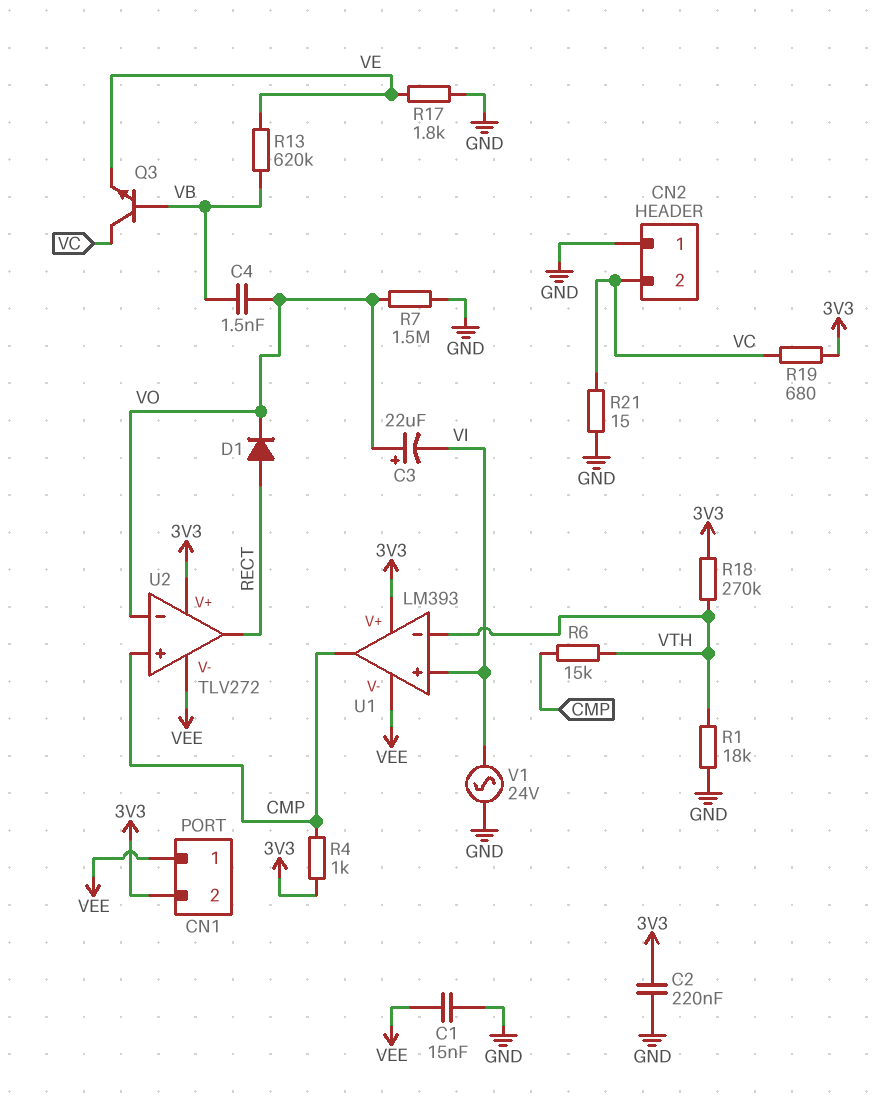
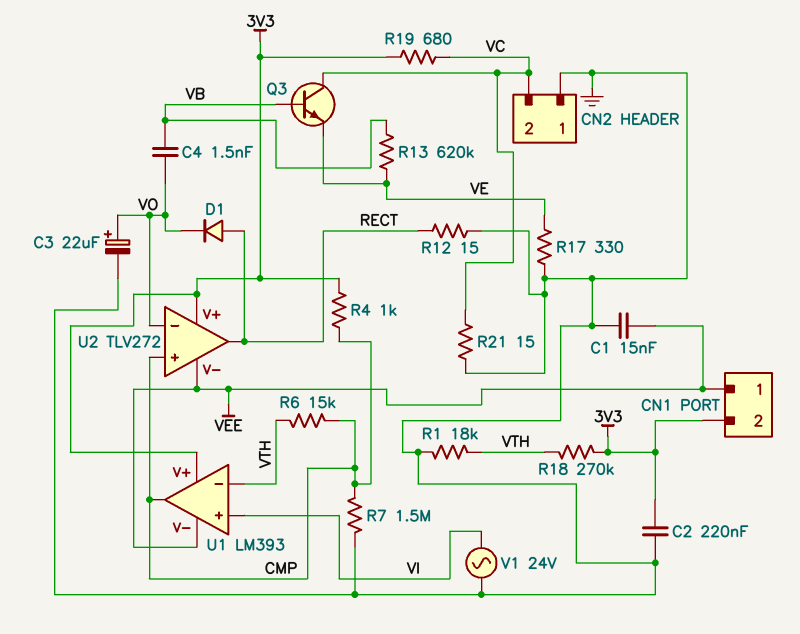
C3: 22uF (plus VO, minus VI) -> 22uF (plus VO, minus GND)
R7: 1.5M (GND, VO) -> 1.5M (CMP, GND)
R12: none -> 15 (GND, RECT)
R17: 1.8k (GND, VE) -> 330 (GND, VE)

